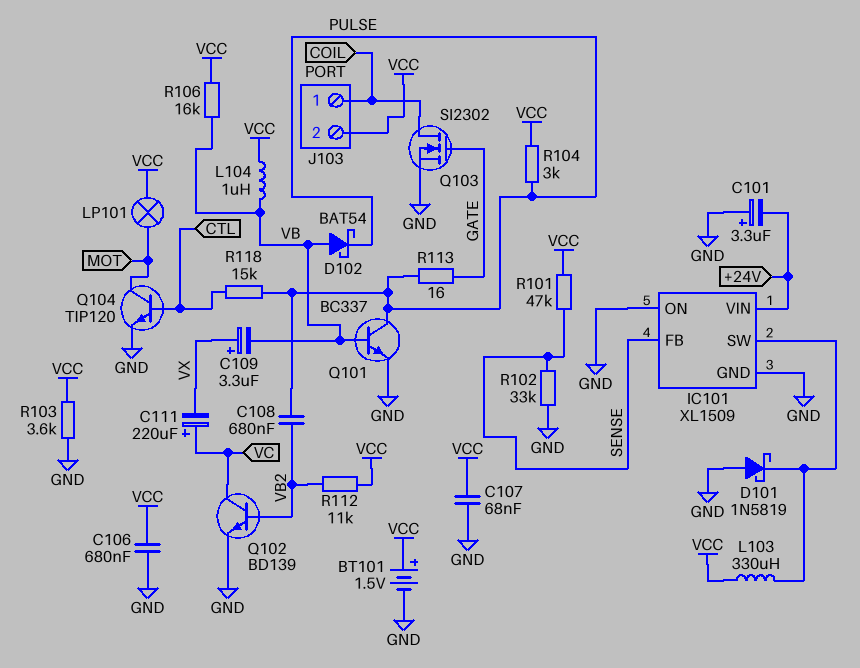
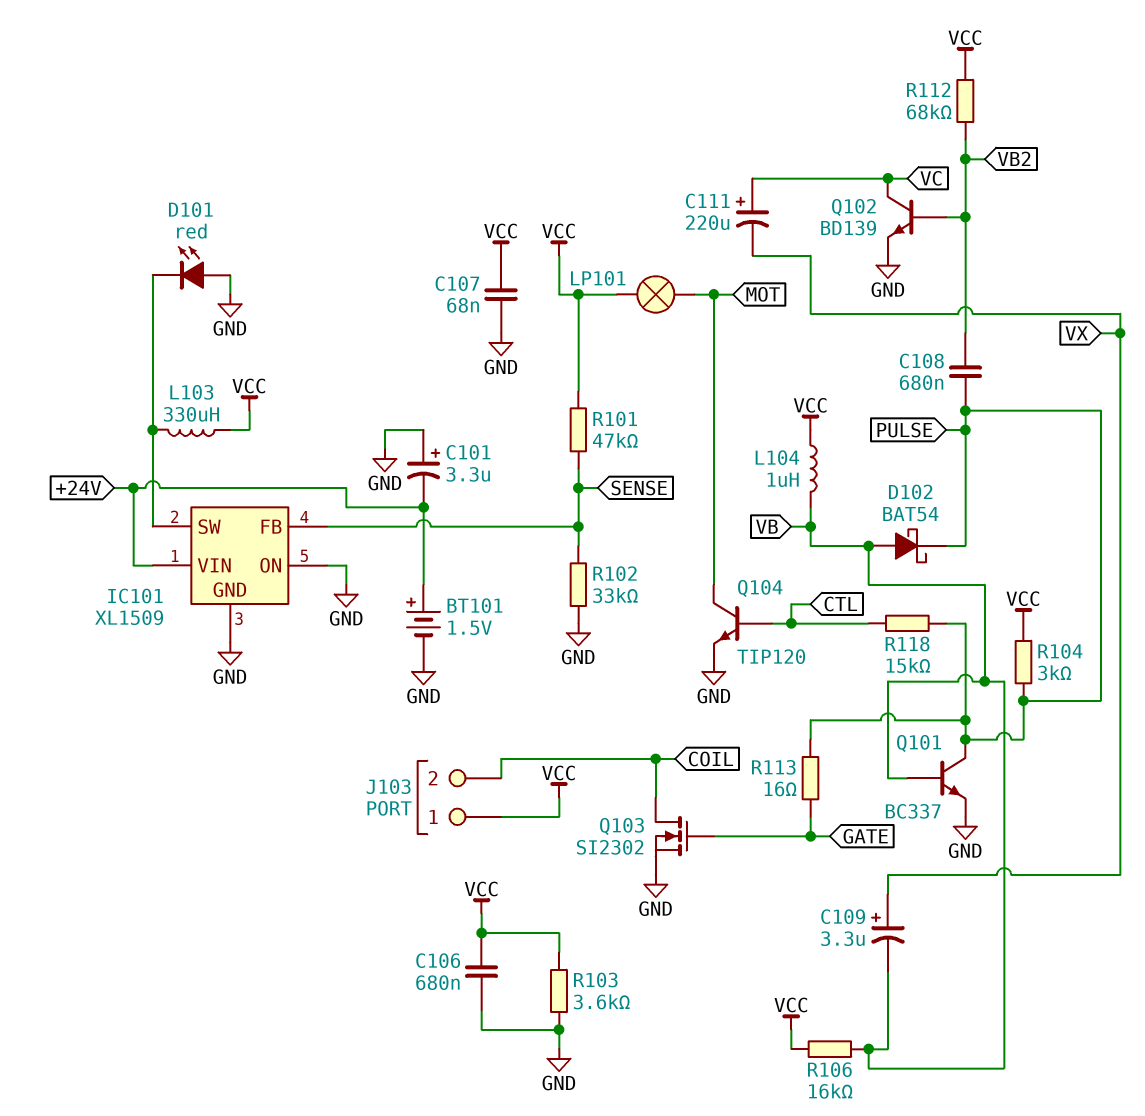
BT101: 1.5V (plus VCC, minus GND) -> 1.5V (plus +24V, minus GND)
D101: schottky 1N5819 (A GND, K IC101/SW) -> LED red (A GND, K IC101/SW)
J103 pin 1: COIL -> VCC
J103 pin 2: VCC -> COIL
R112: 11k (VB2, VCC) -> 68k (VB2, VCC)

